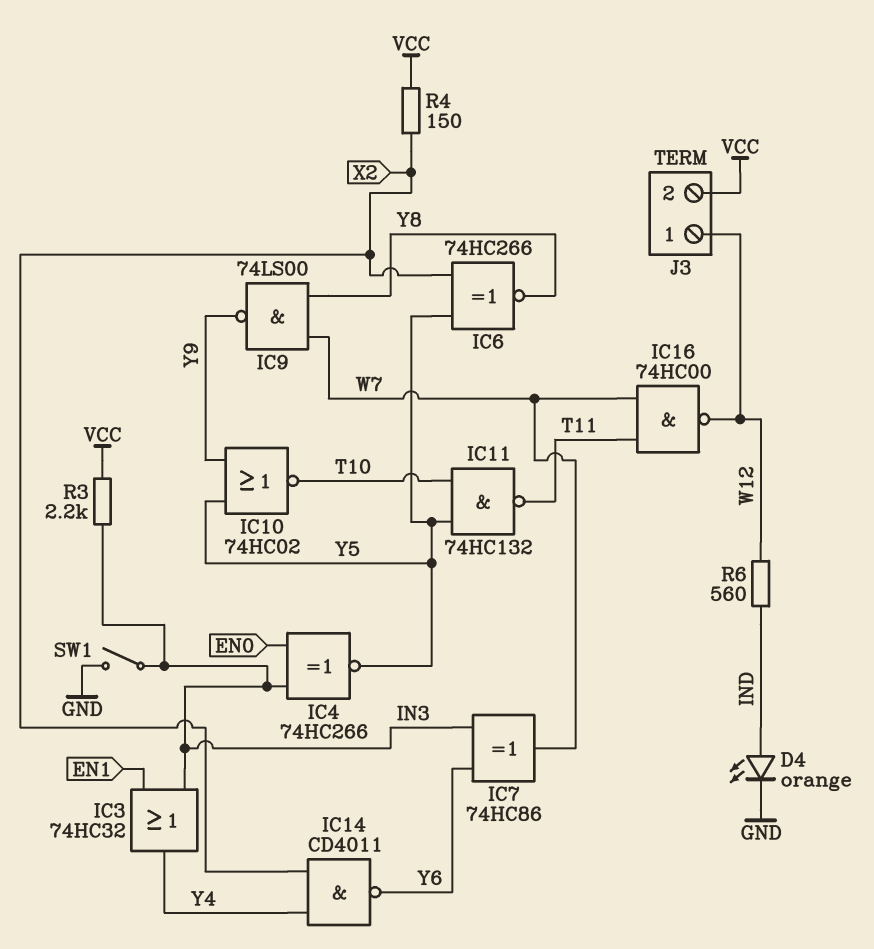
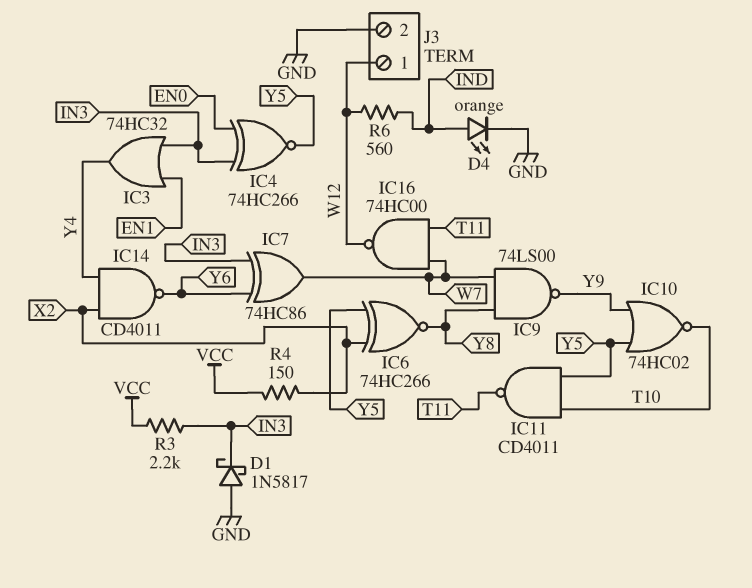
D1: none -> schottky 1N5817 (A GND, K IN3)
IC11: NAND 74HC132 (in T10, in Y5, out T11) -> NAND CD4011 (in T10, in Y5, out T11)
J3 pin 2: VCC -> GND
SW1: switch (GND, IN3) -> none

